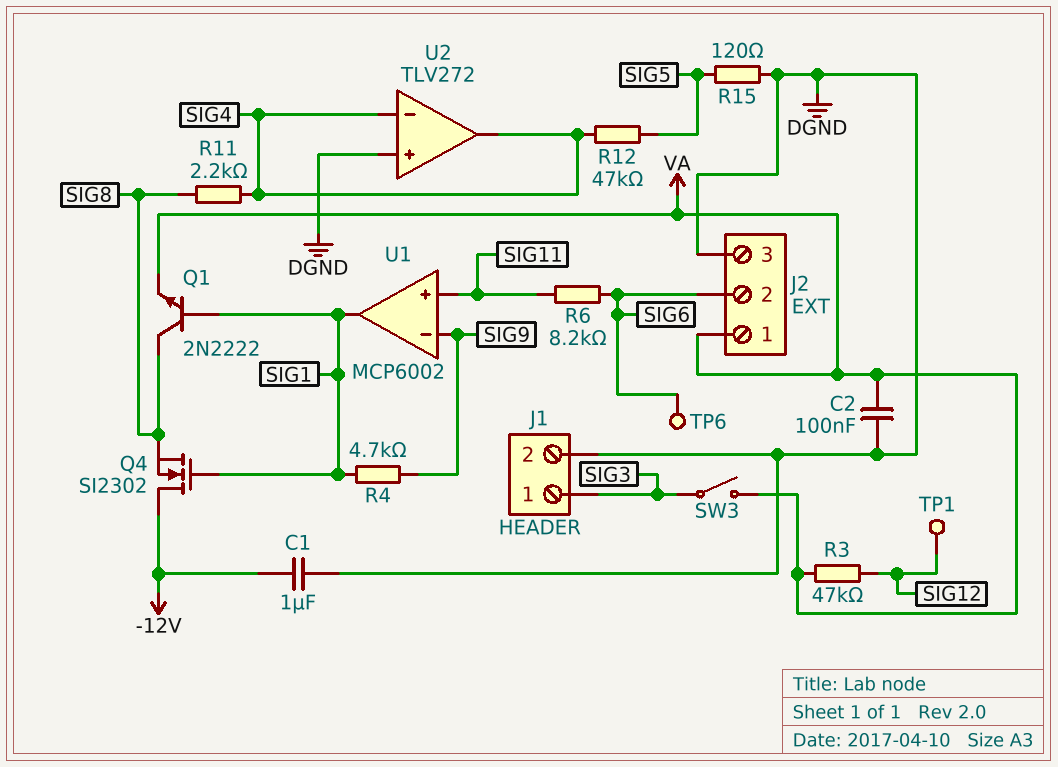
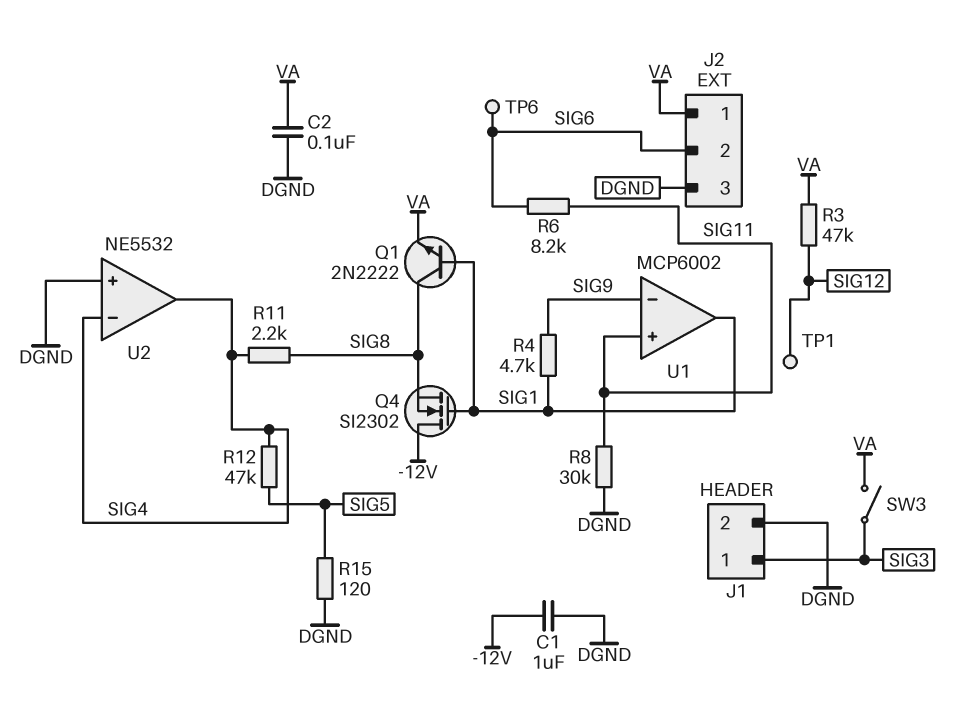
R8: none -> 30k (DGND, SIG11)
U2: TLV272 -> NE5532

